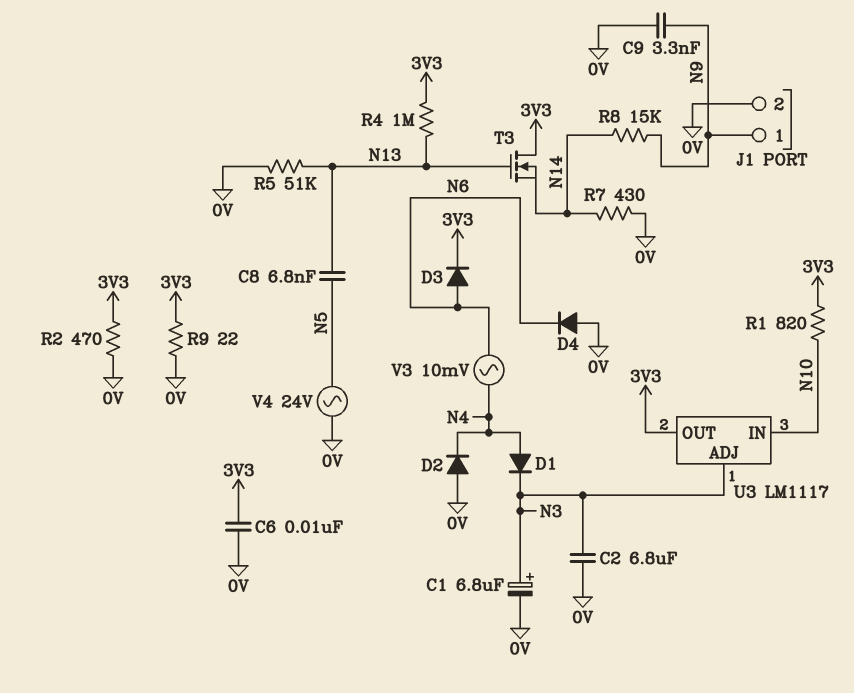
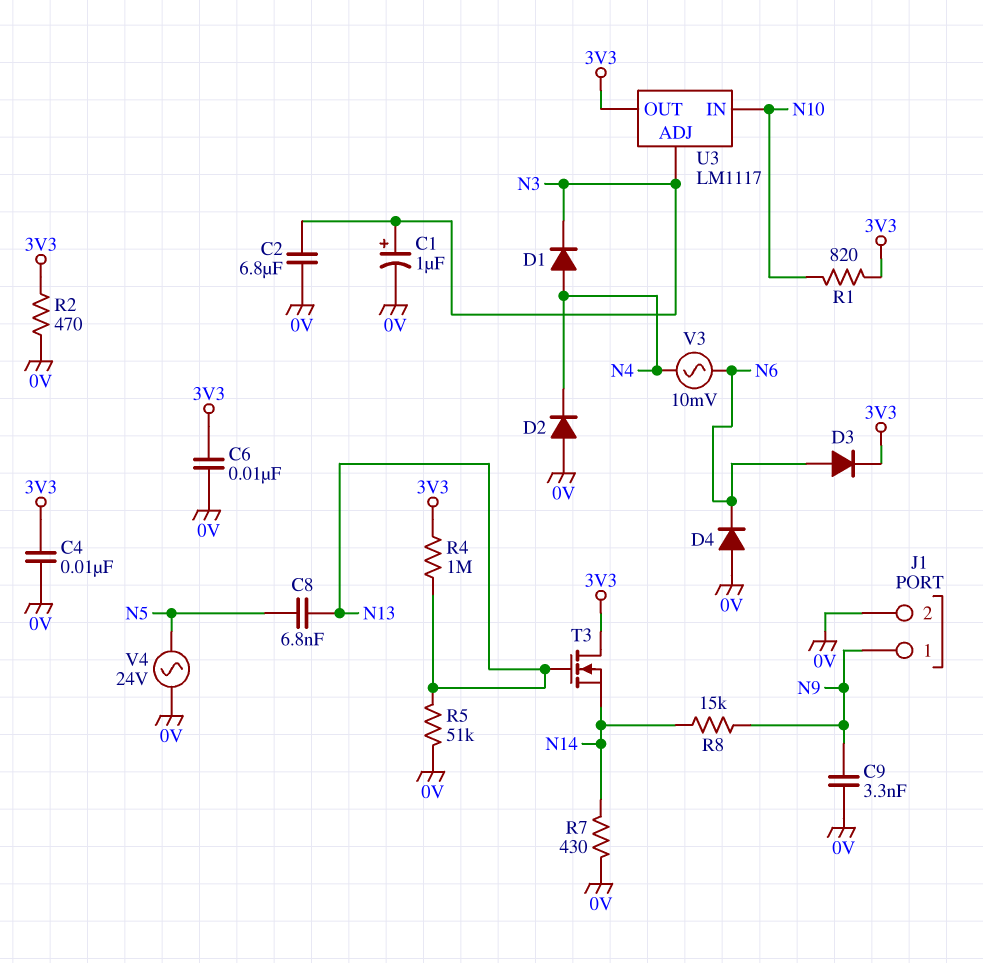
C1: 6.8uF (plus N3, minus 0V) -> 1uF (plus N3, minus 0V)
C4: none -> 10nF (0V, 3V3)
R9: 22 (0V, 3V3) -> none

